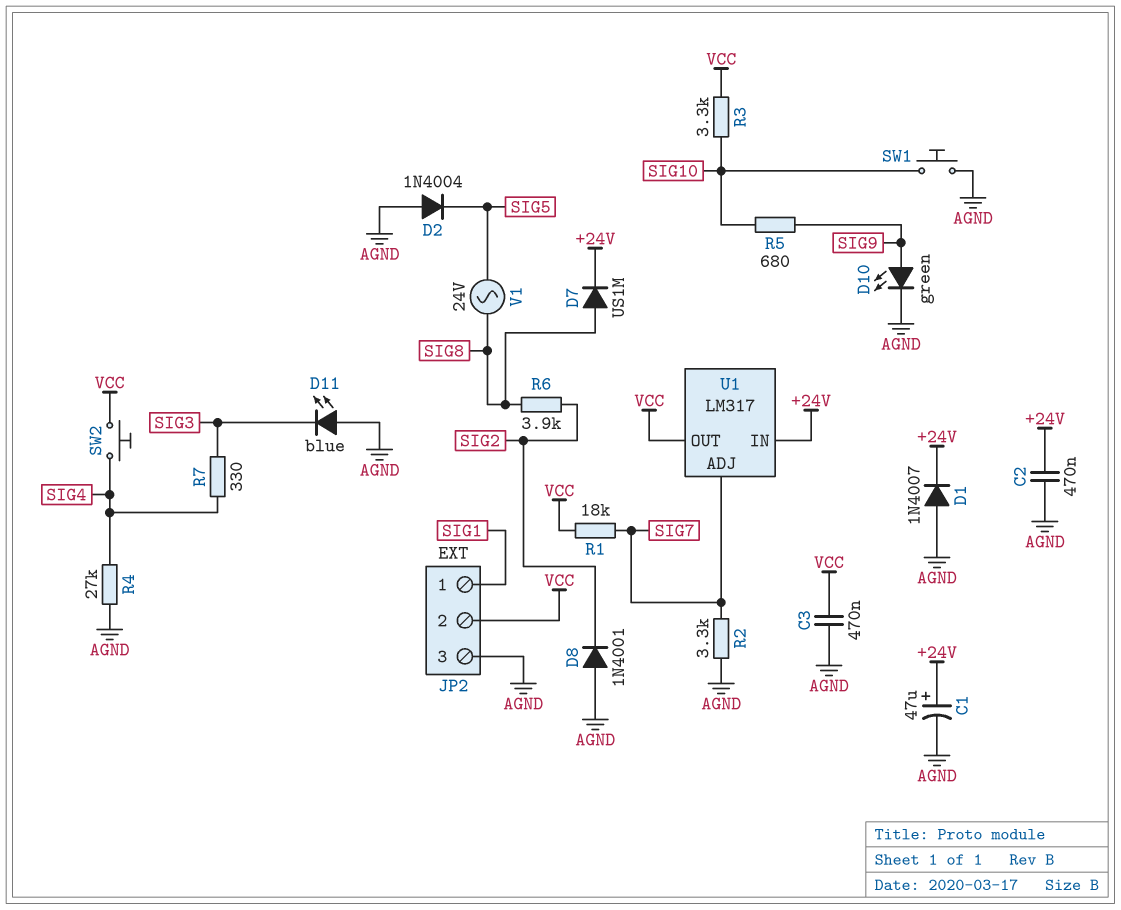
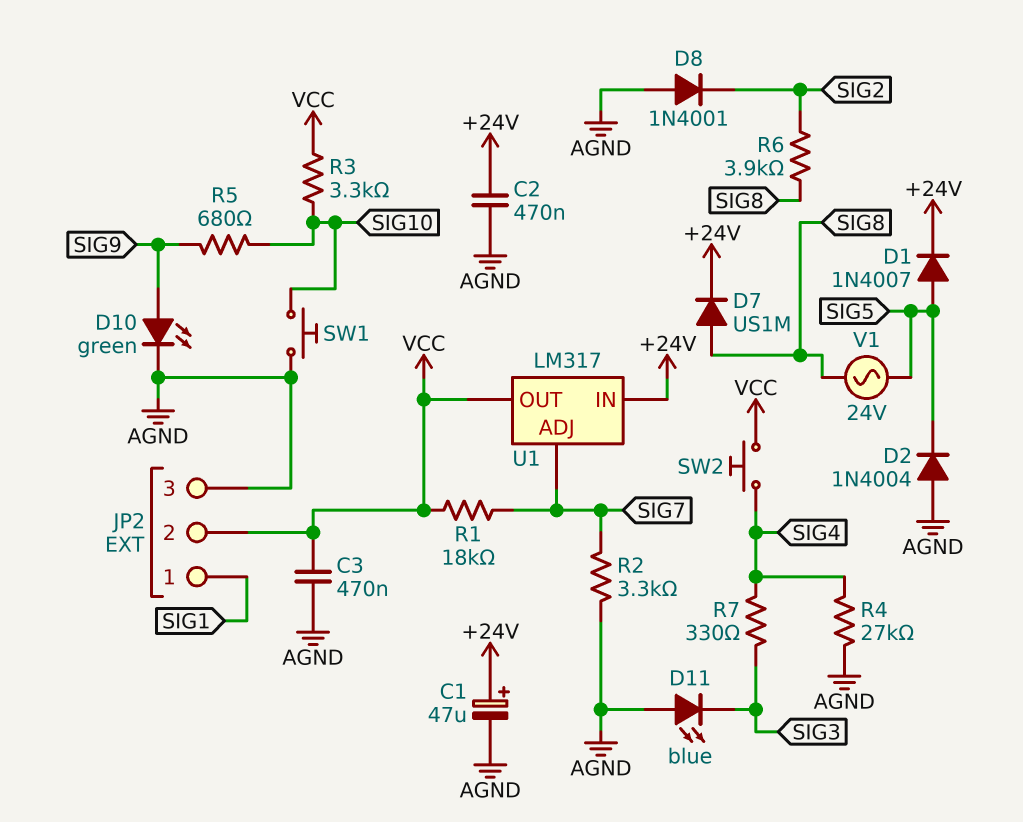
D1: diode 1N4007 (A AGND, K +24V) -> diode 1N4007 (A SIG5, K +24V)

